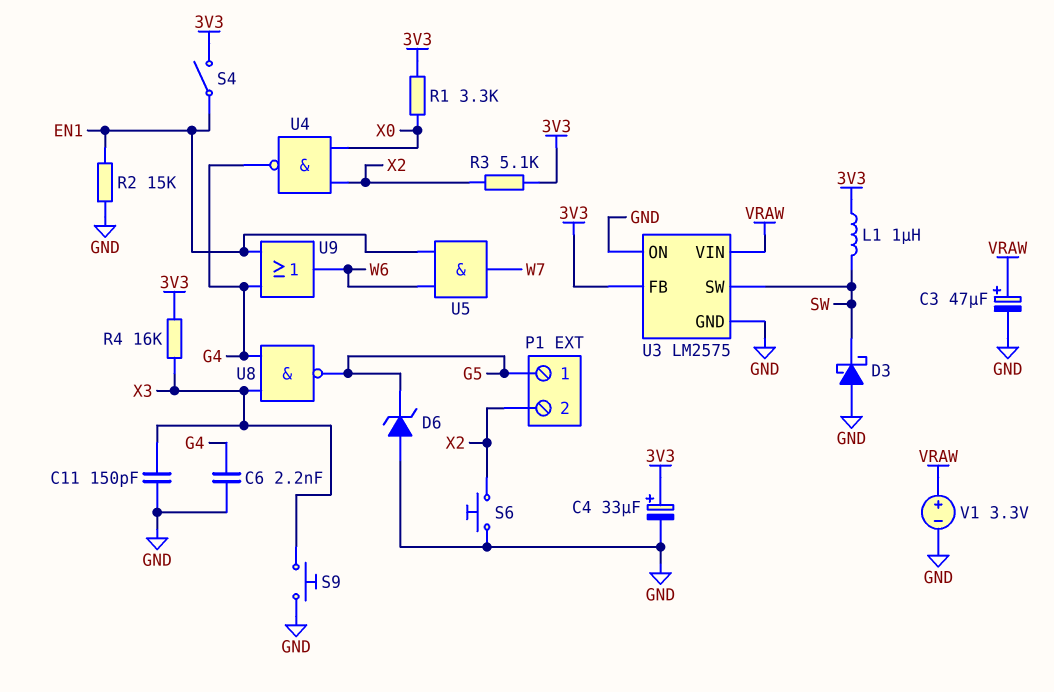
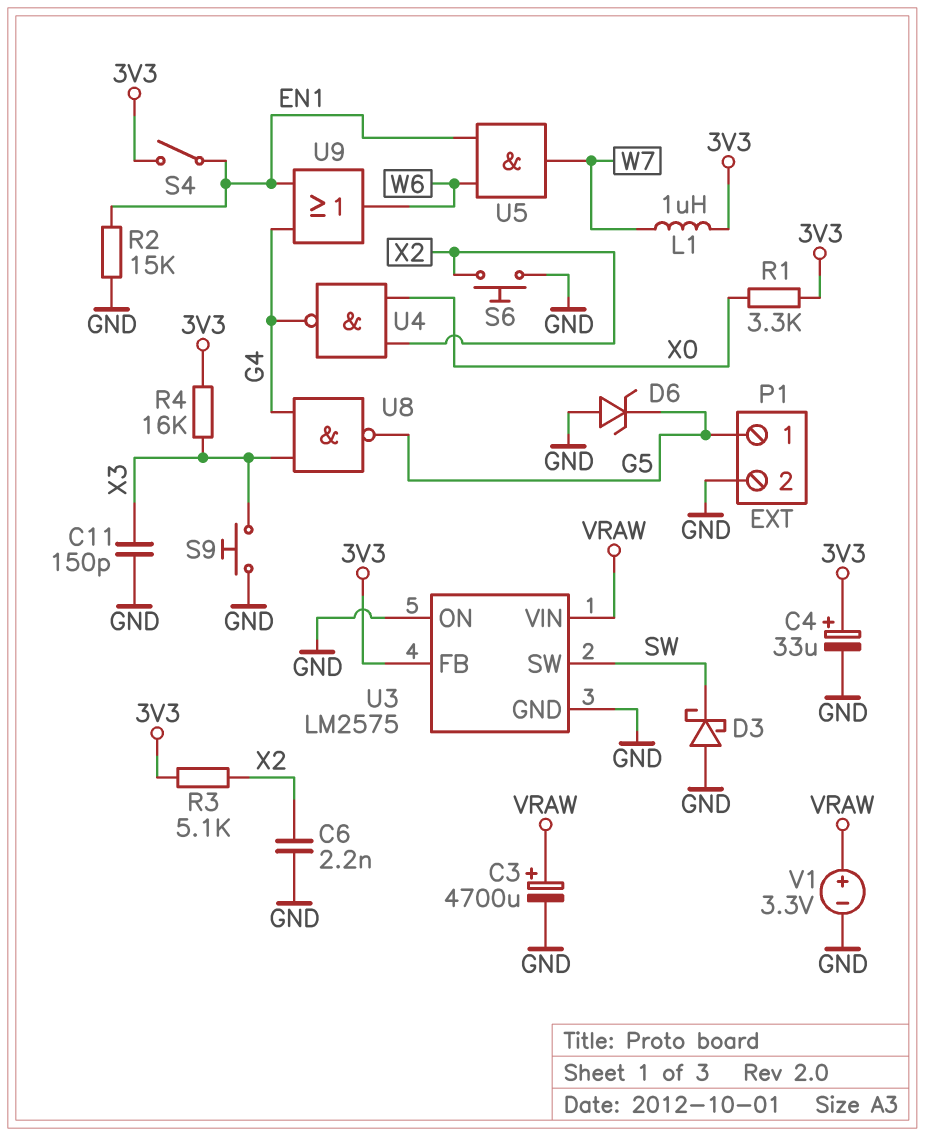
C3: 47uF (plus VRAW, minus GND) -> 4700uF (plus VRAW, minus GND)
C6: 2.2nF (G4, GND) -> 2.2nF (GND, X2)
L1: 1uH (3V3, SW) -> 1uH (3V3, W7)
P1 pin 2: X2 -> GND

